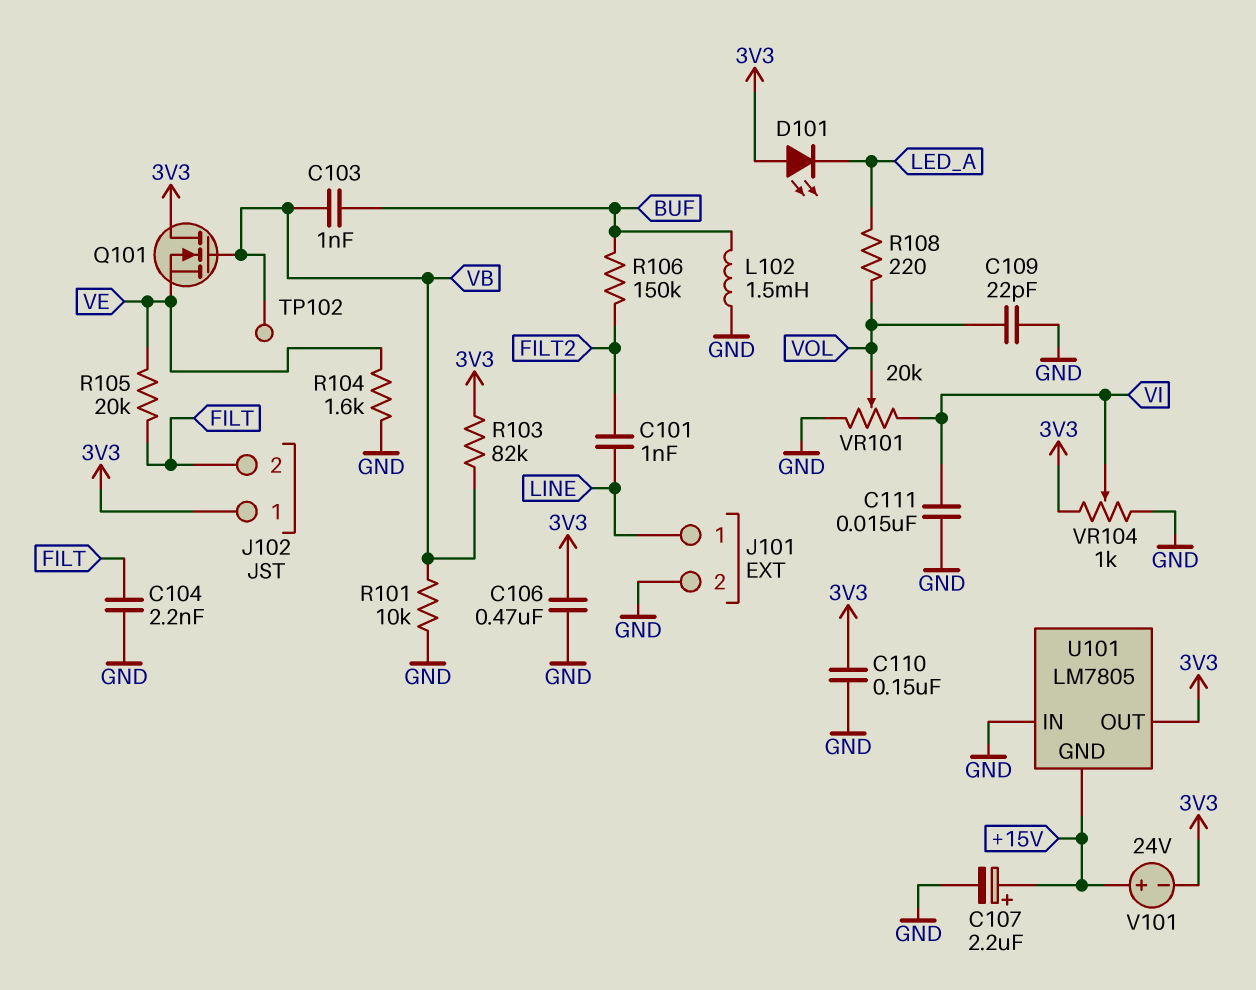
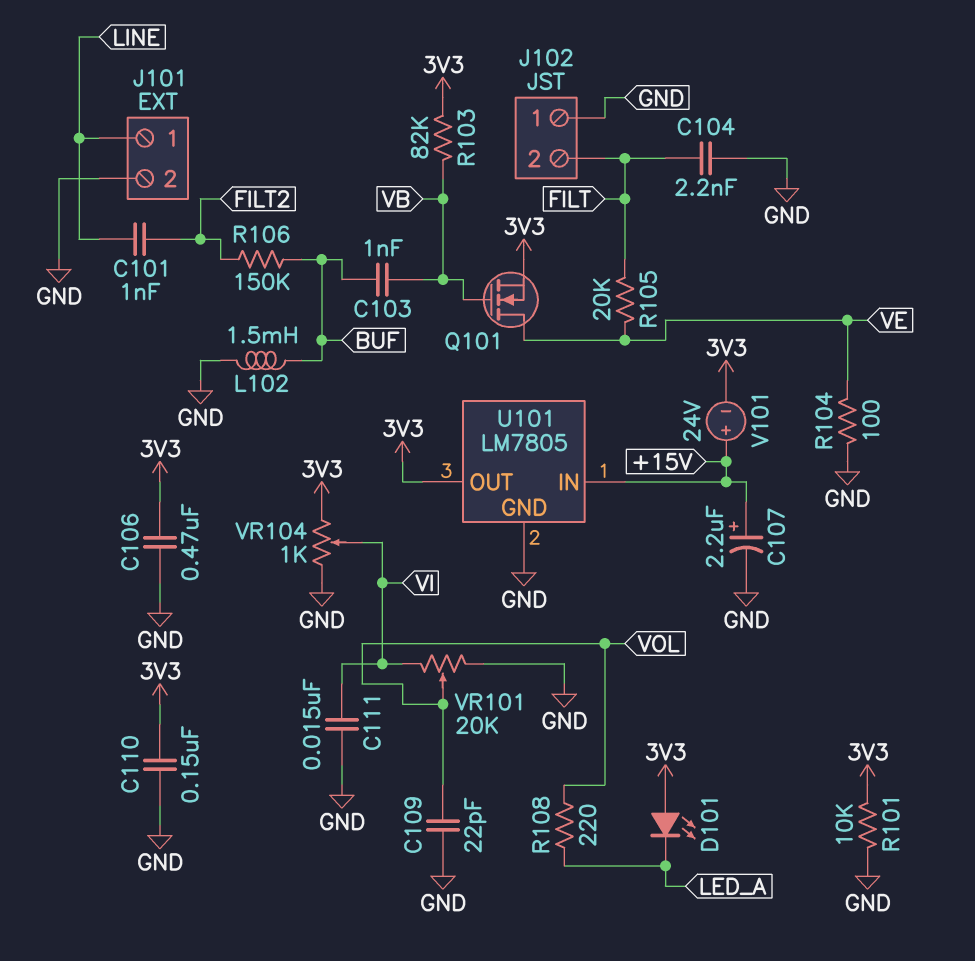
J102 pin 1: 3V3 -> GND
Q101: NMOS (G VB, D 3V3, S VE) -> NMOS (G VB, D VE, S 3V3)
R101: 10k (GND, VB) -> 10k (3V3, GND)
R104: 1.6k (GND, VE) -> 100 (GND, VE)
TP102: test point (VB) -> none
U101 pin GND: +15V -> GND
U101 pin IN: GND -> +15V

